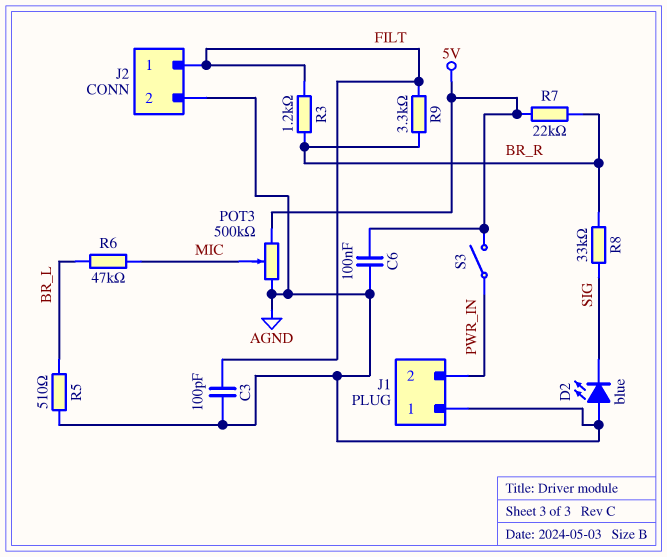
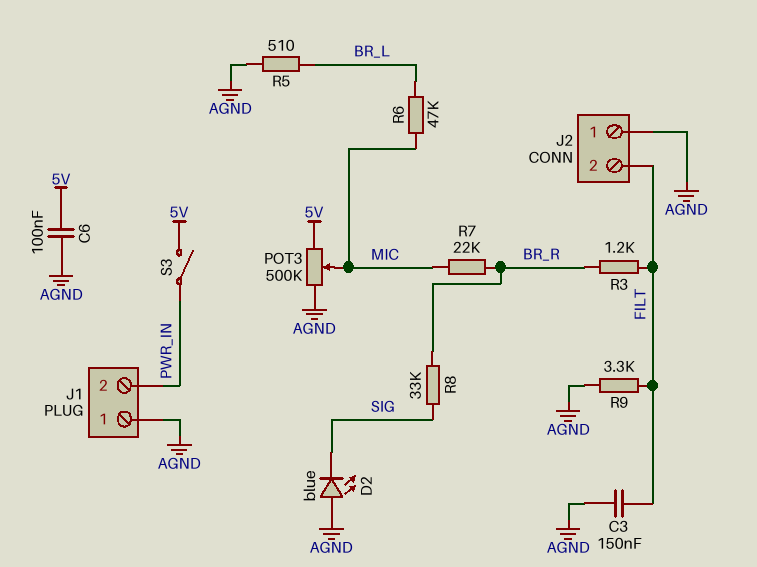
C3: 100pF (AGND, FILT) -> 150nF (AGND, FILT)
J2 pin 1: FILT -> AGND
J2 pin 2: AGND -> FILT
R7: 22k (5V, BR_R) -> 22k (BR_R, MIC)
R9: 3.3k (BR_R, FILT) -> 3.3k (AGND, FILT)

